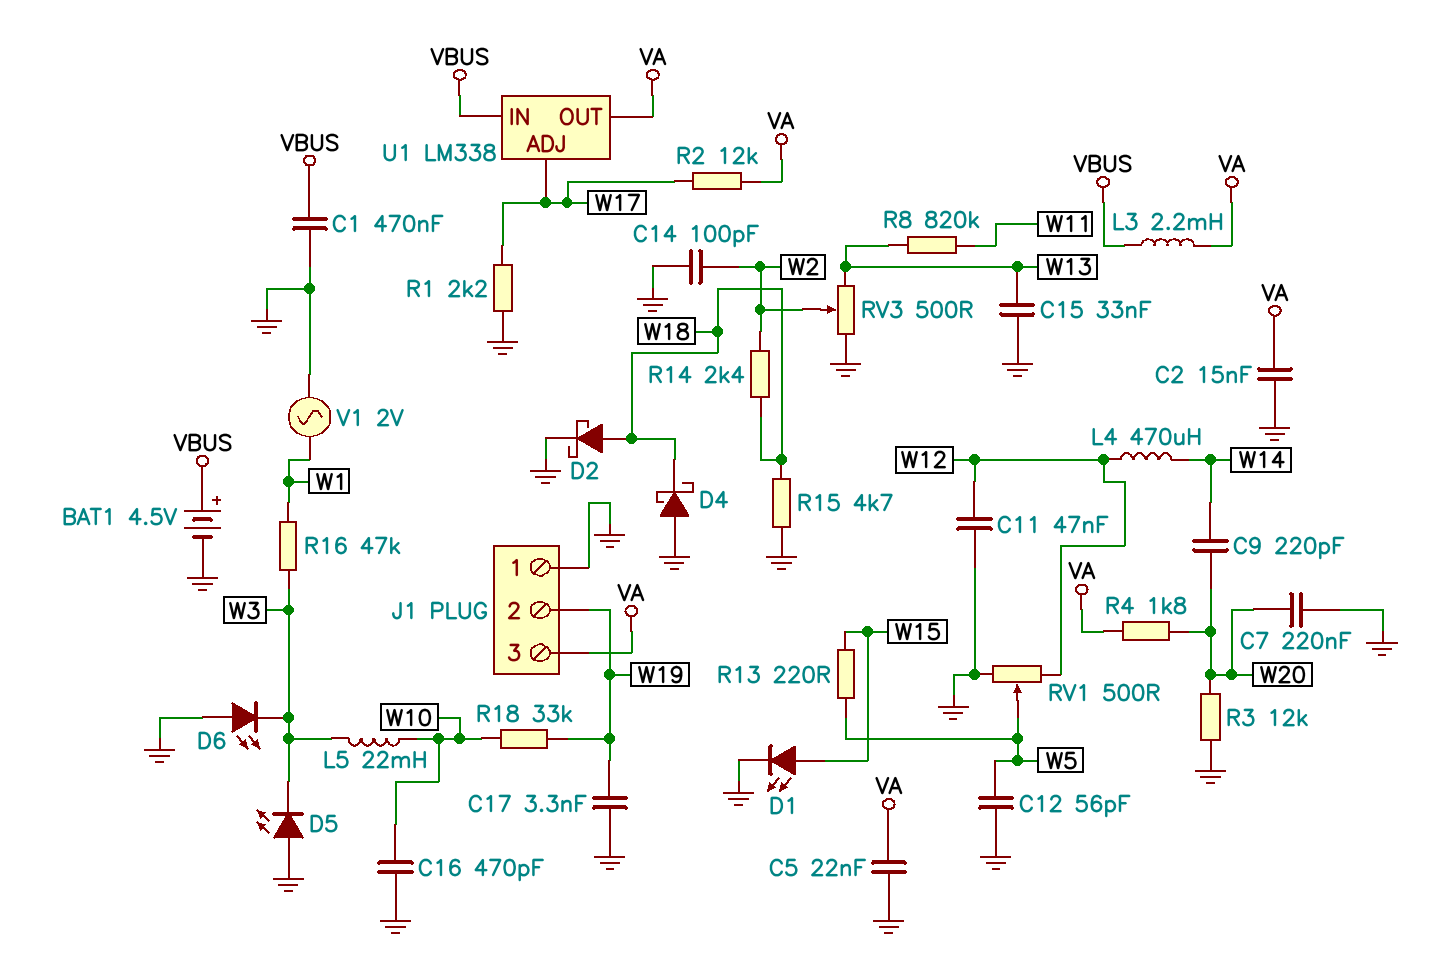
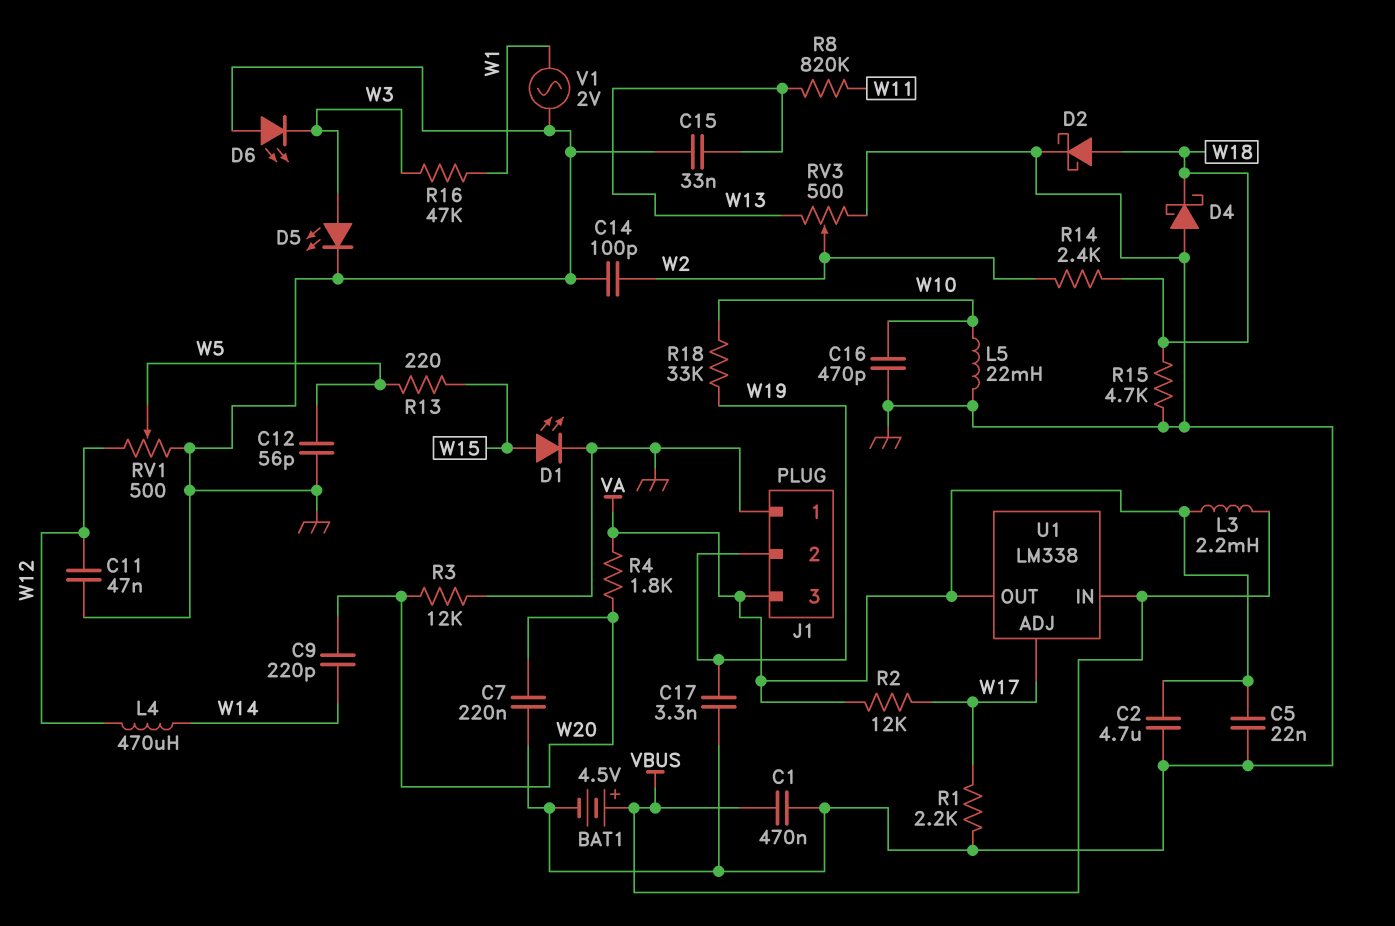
C2: 15nF (GND, VA) -> 4.7uF (GND, VA)
D5: LED (A GND, K W3) -> LED (A W3, K GND)
L5: 22mH (W3, W10) -> 22mH (GND, W10)

